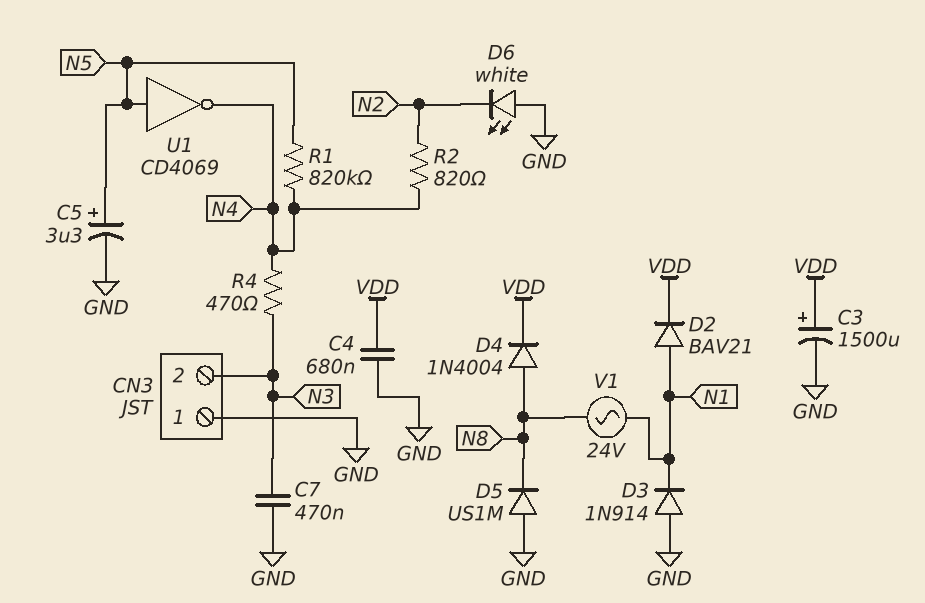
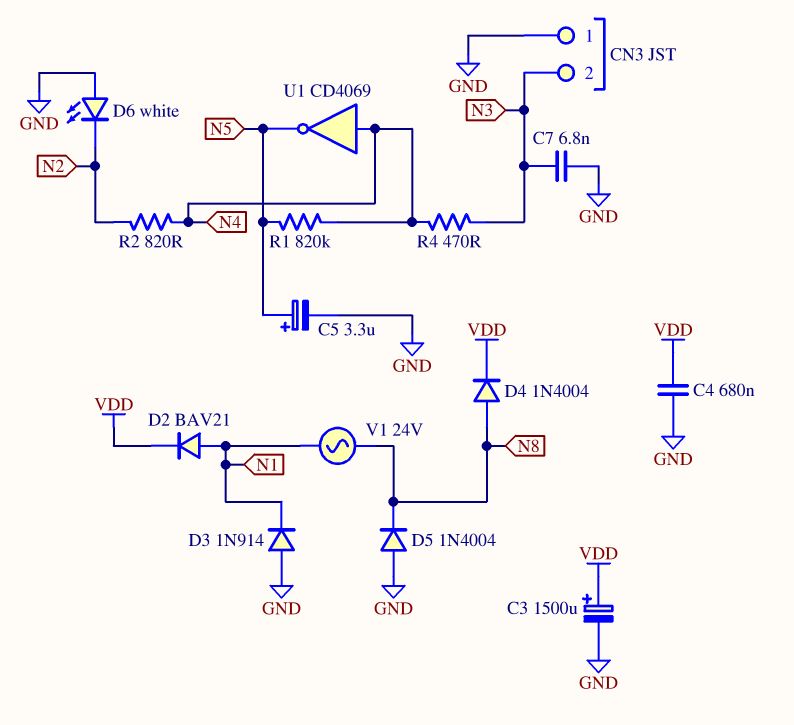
C7: 470nF (GND, N3) -> 6.8nF (GND, N3)
D5: diode US1M (A GND, K N8) -> diode 1N4004 (A GND, K N8)
U1: NOT CD4069 (in N5, out N4) -> NOT CD4069 (in N4, out N5)

